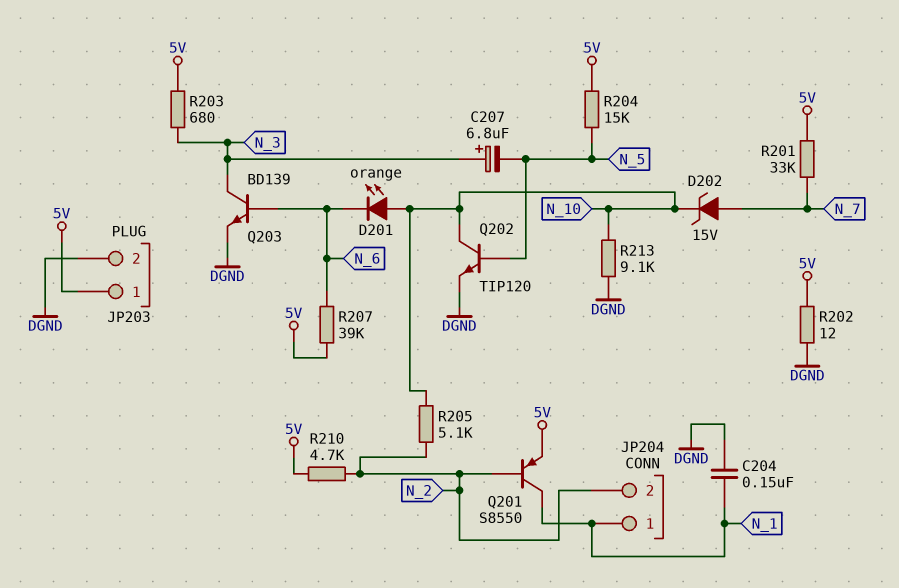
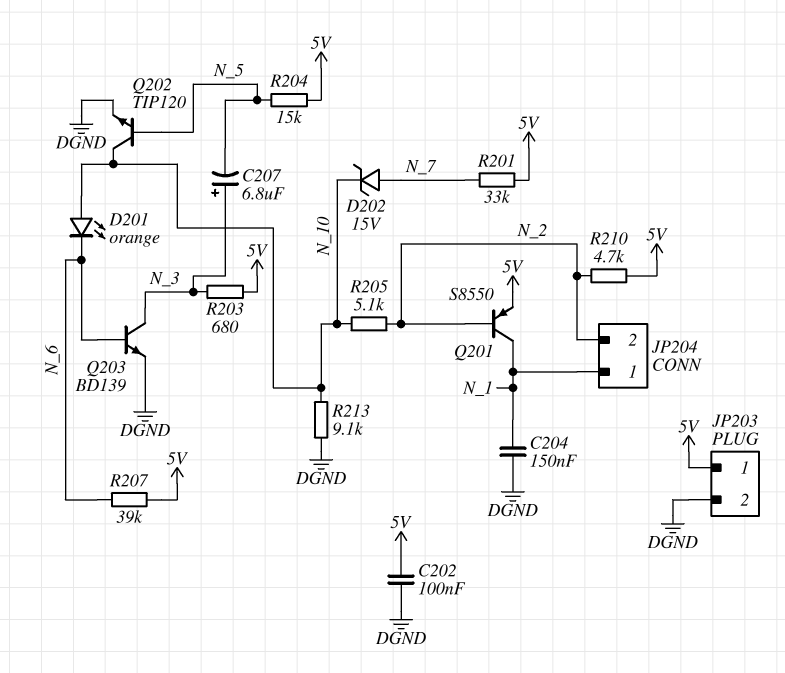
C202: none -> 100nF (5V, DGND)
R202: 12 (5V, DGND) -> none

